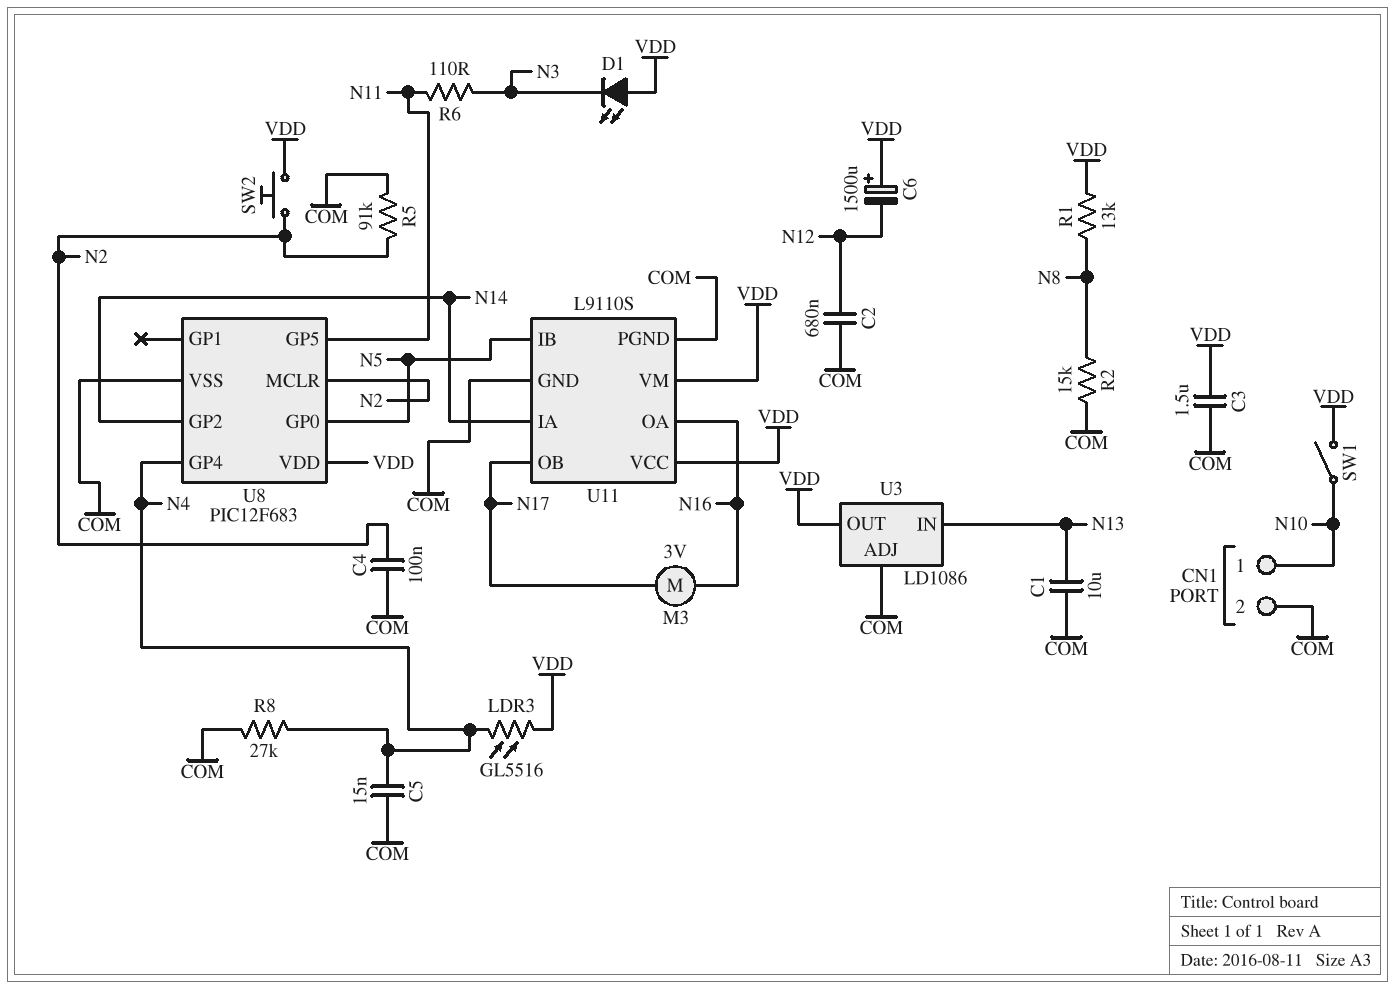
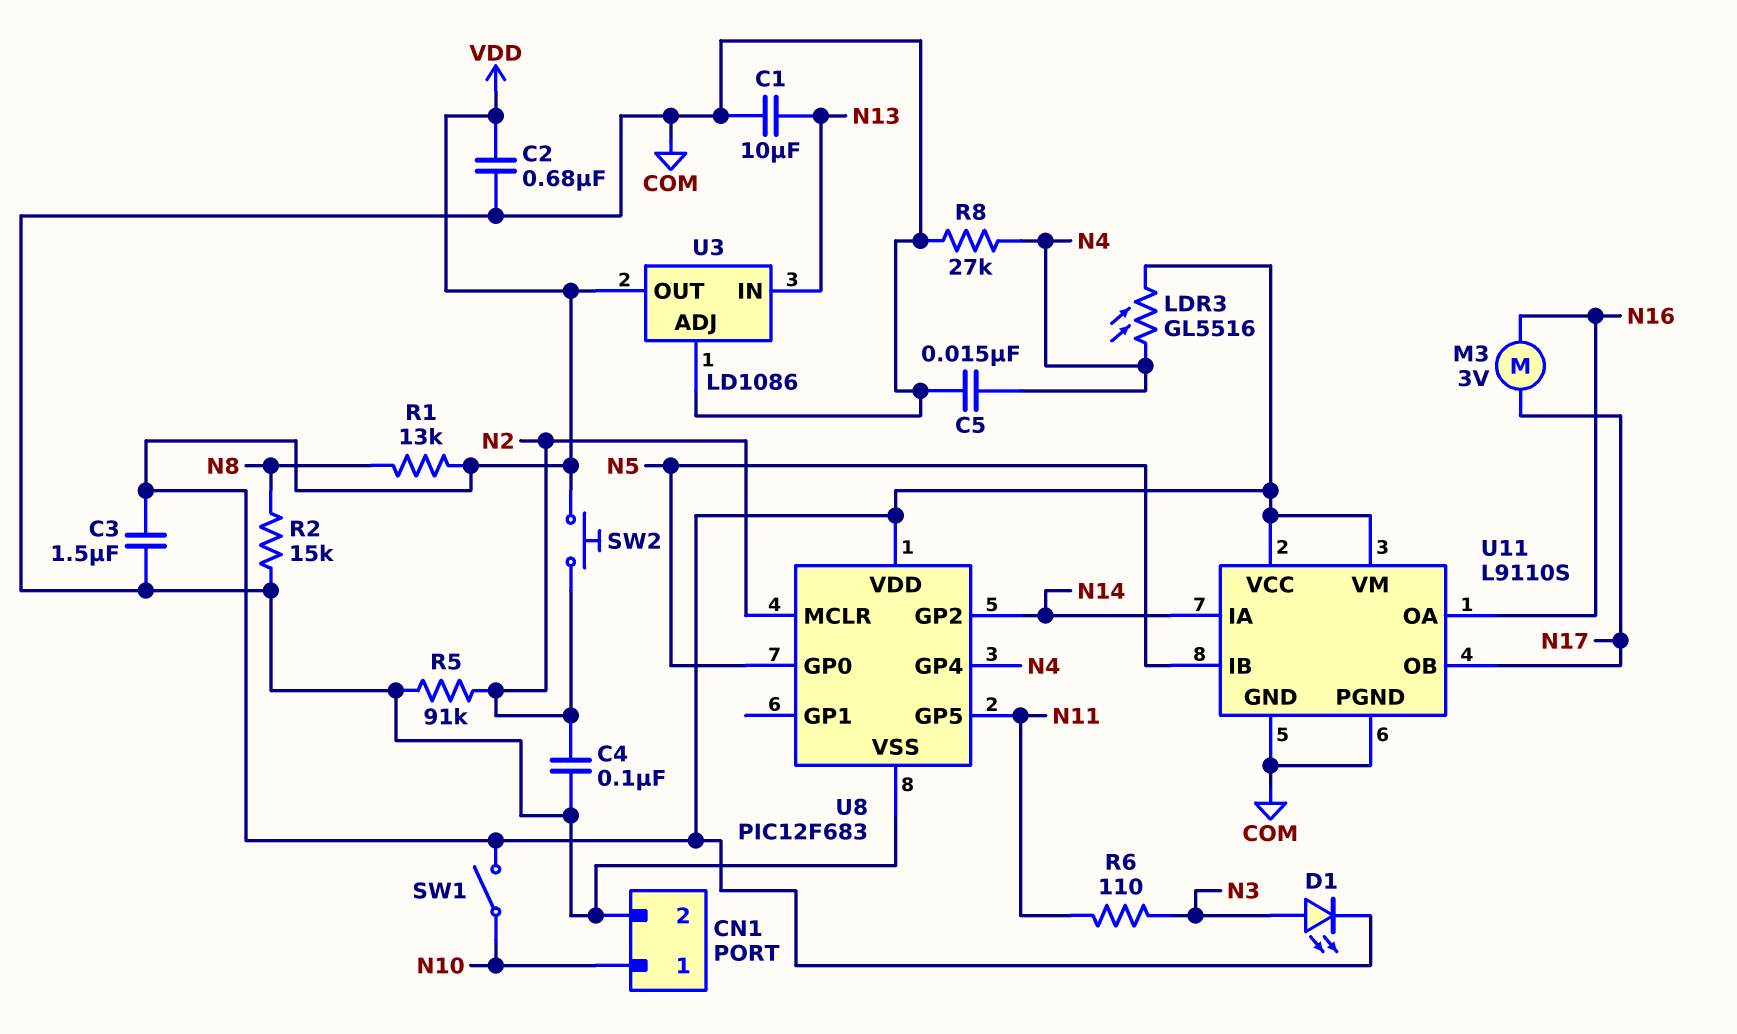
C2: 680nF (COM, N12) -> 680nF (COM, VDD)
C6: 1500uF (plus VDD, minus N12) -> none
D1: LED (A VDD, K N3) -> LED (A N3, K VDD)

